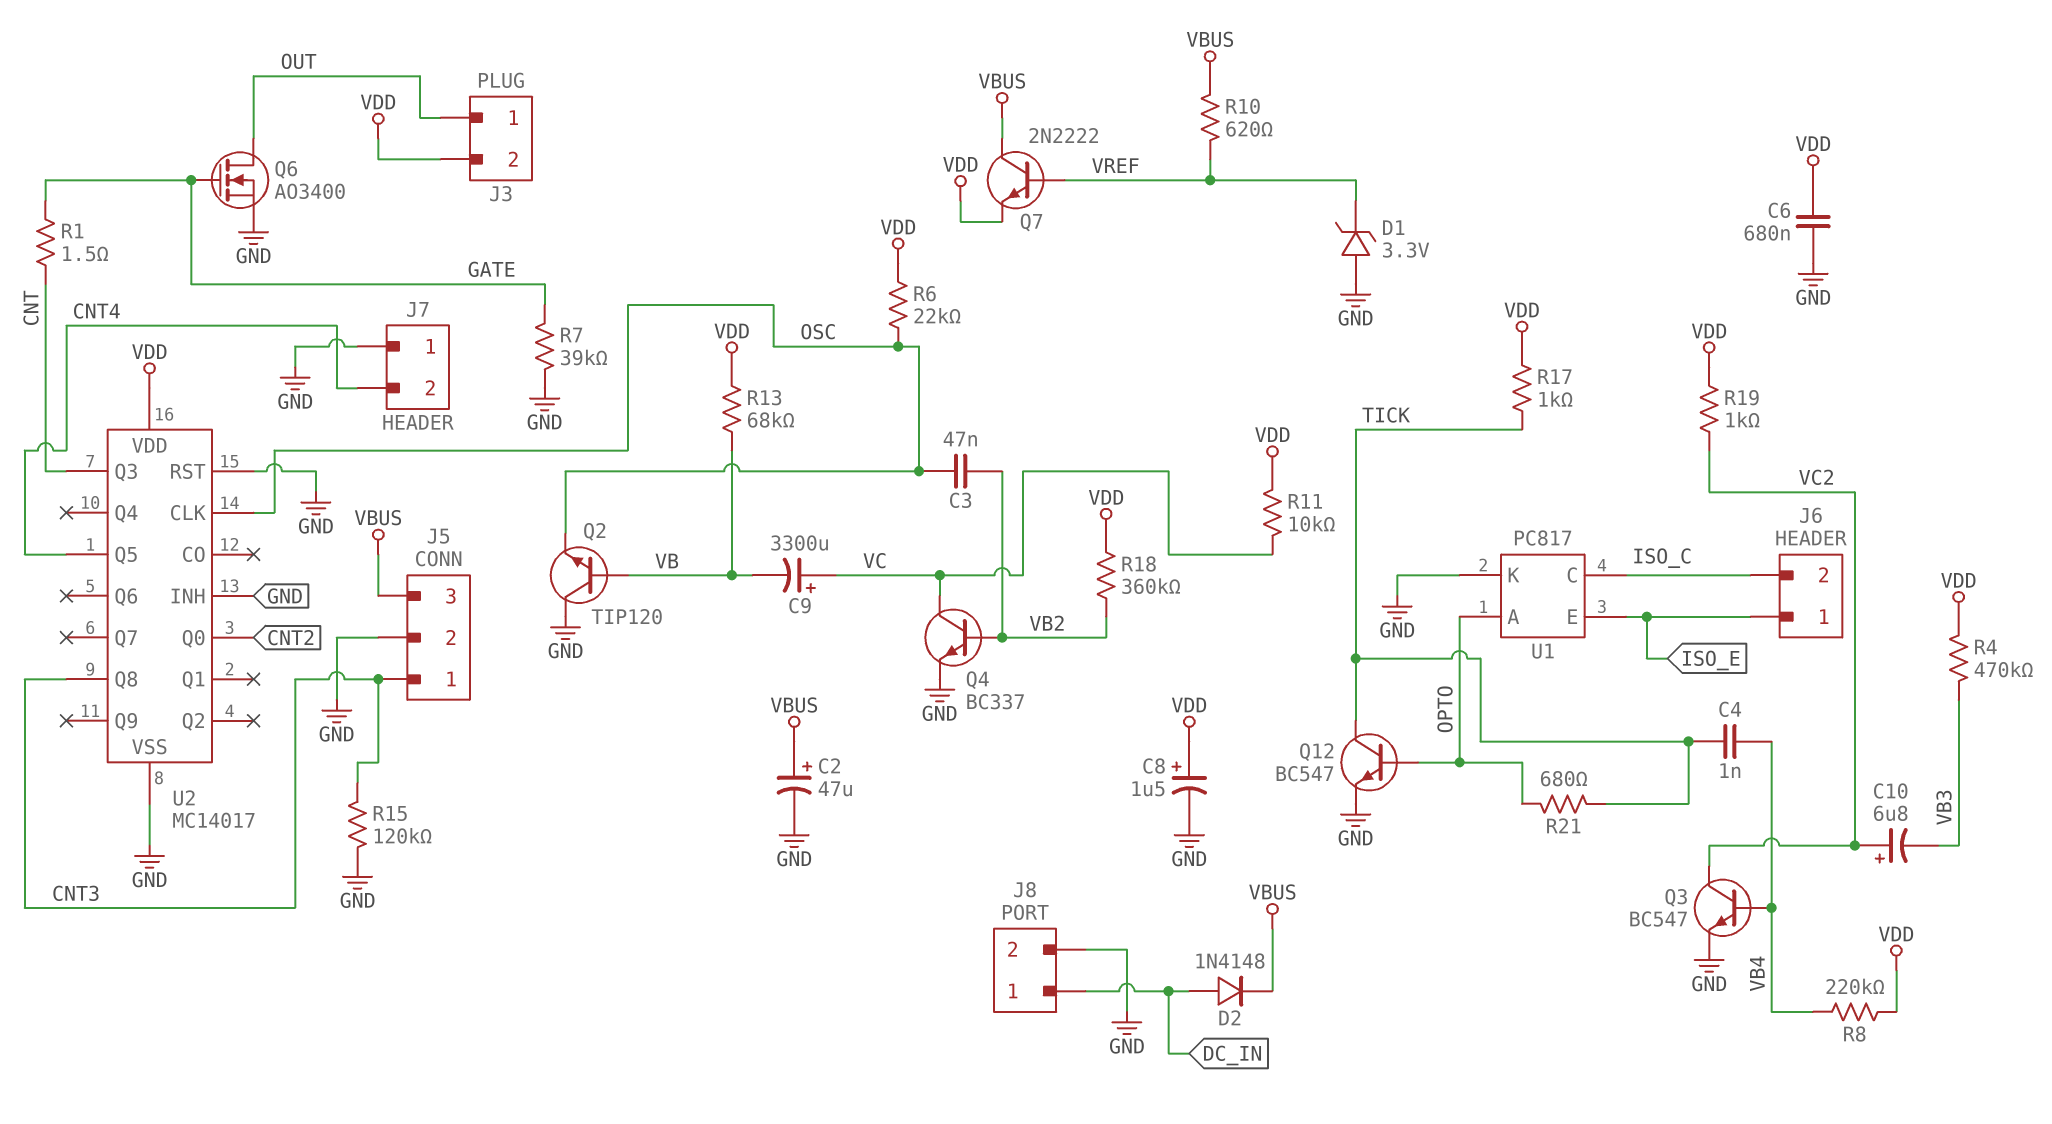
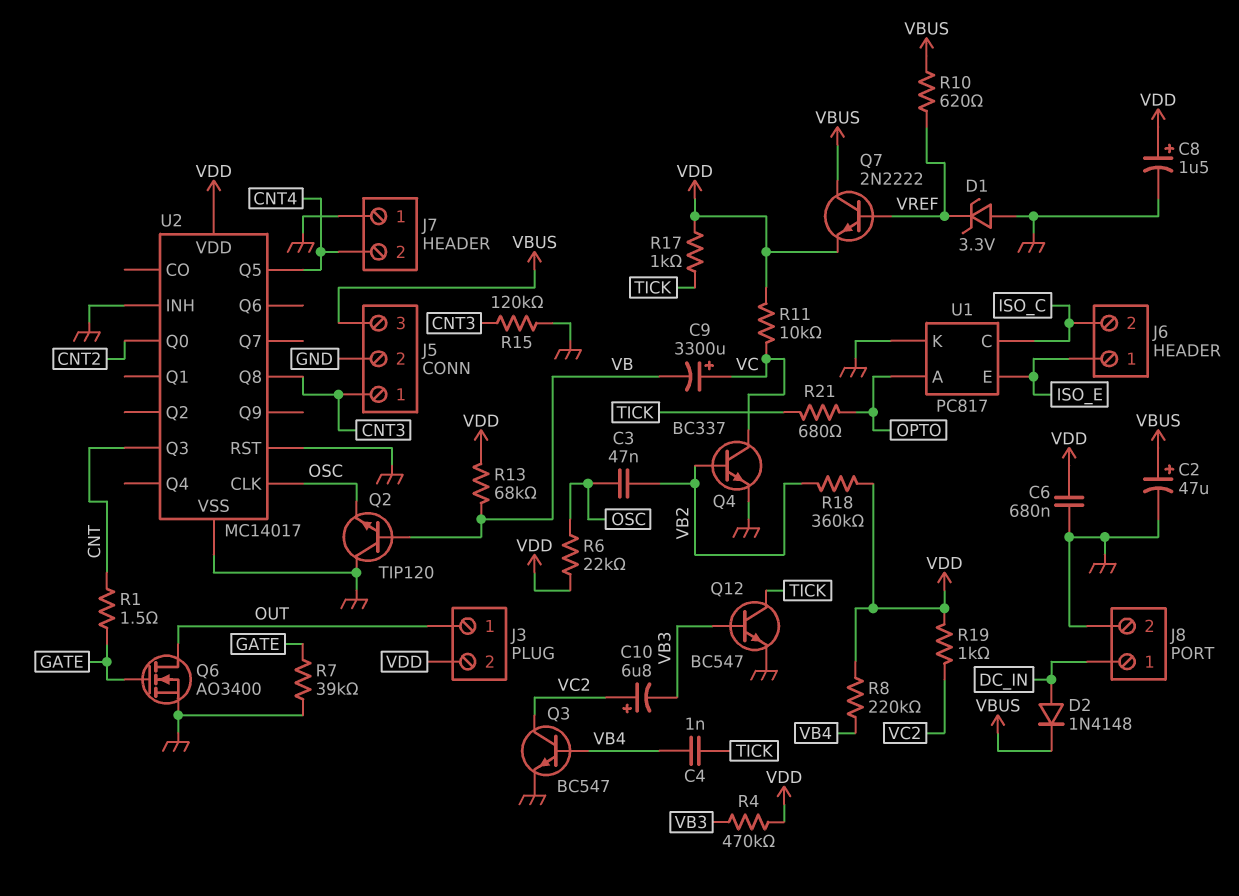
Q12: NPN BC547 (B OPTO, C TICK, E GND) -> NPN BC547 (B VB3, C TICK, E GND)

